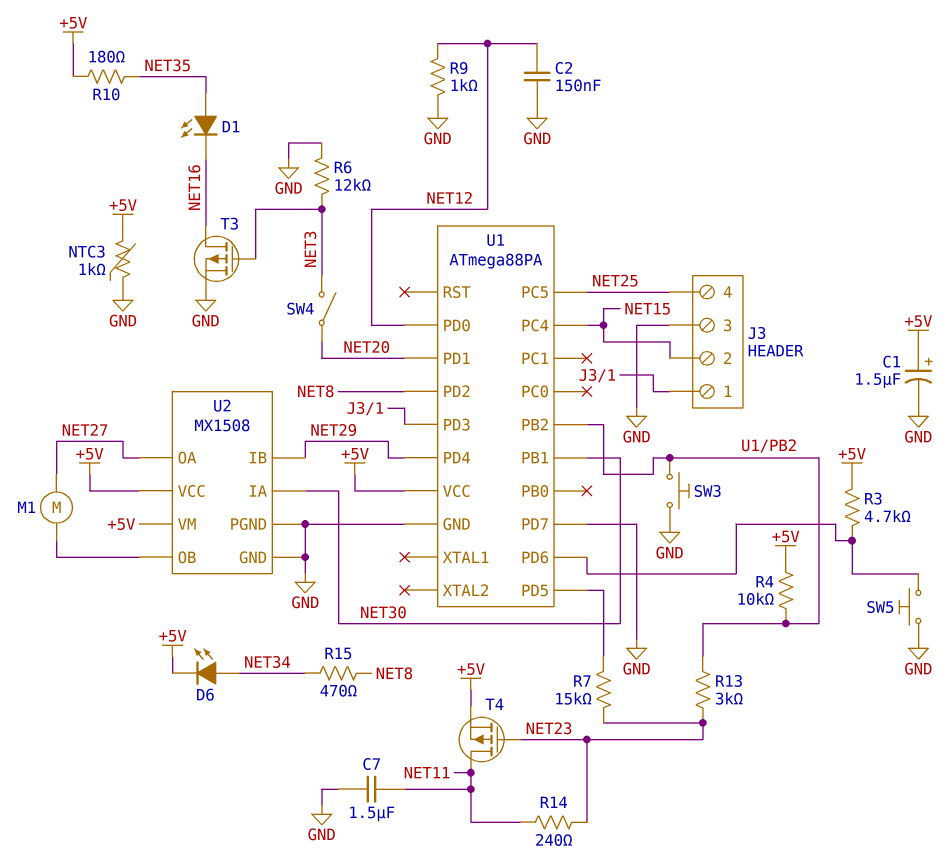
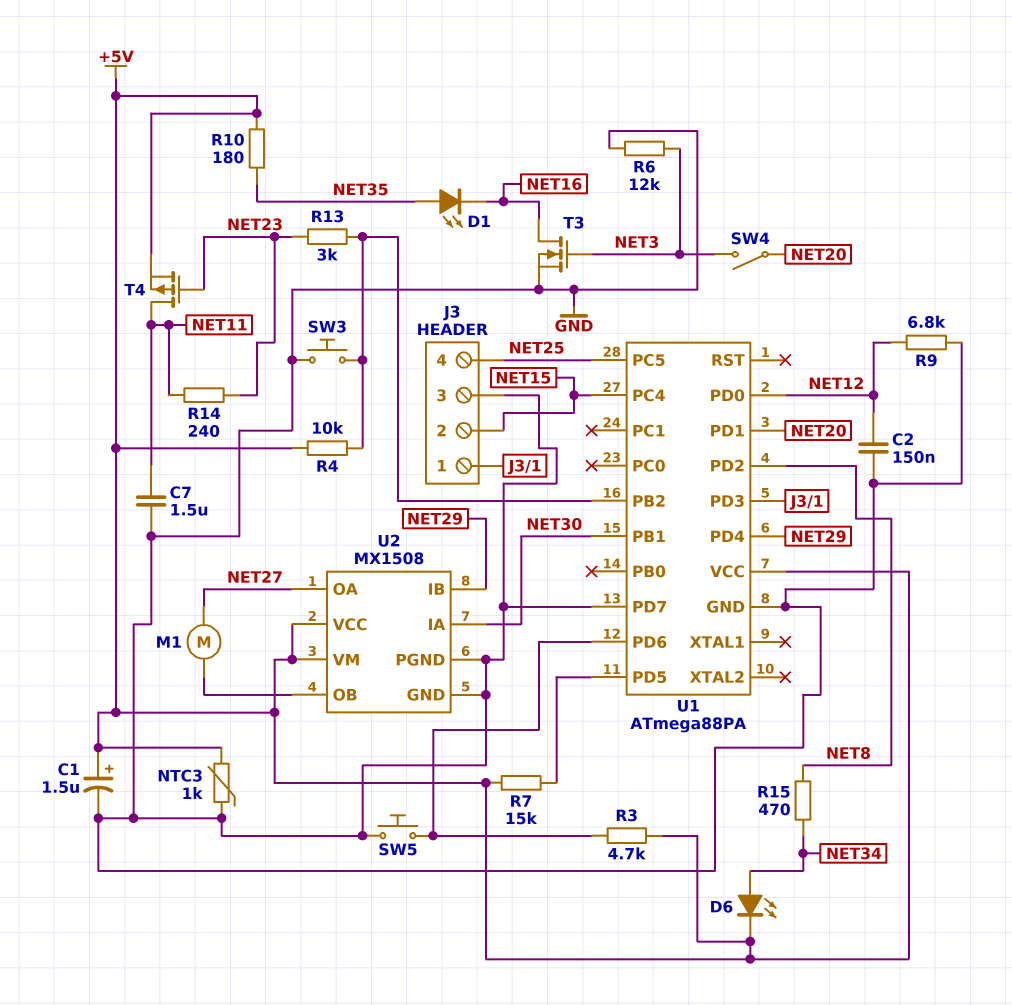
R7: 15k (NET23, U1/PD5) -> 15k (+5V, U1/PD5)
R9: 1k (GND, NET12) -> 6.8k (GND, NET12)
T3: PMOS (G NET3, D NET16, S GND) -> NMOS (G NET3, D NET16, S GND)

